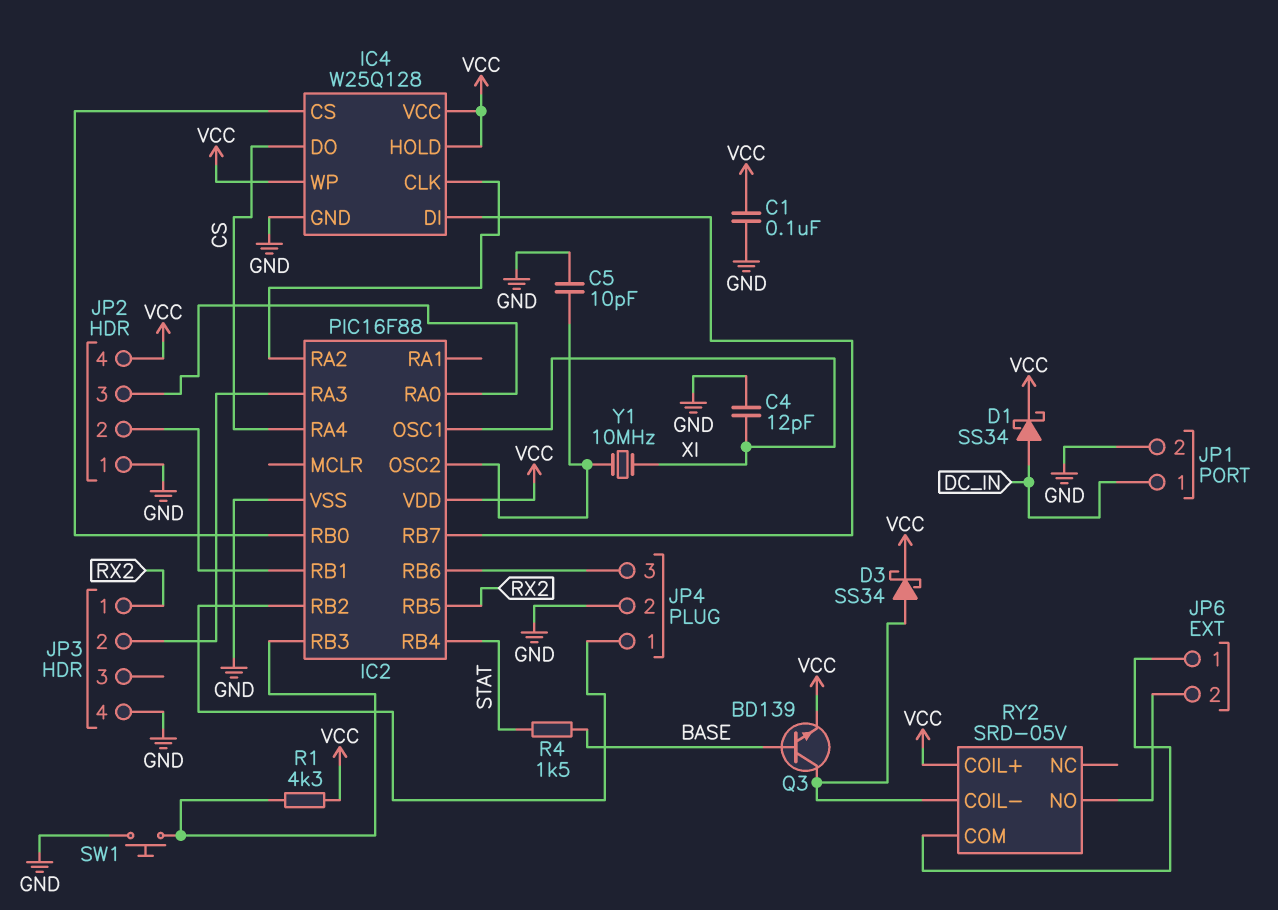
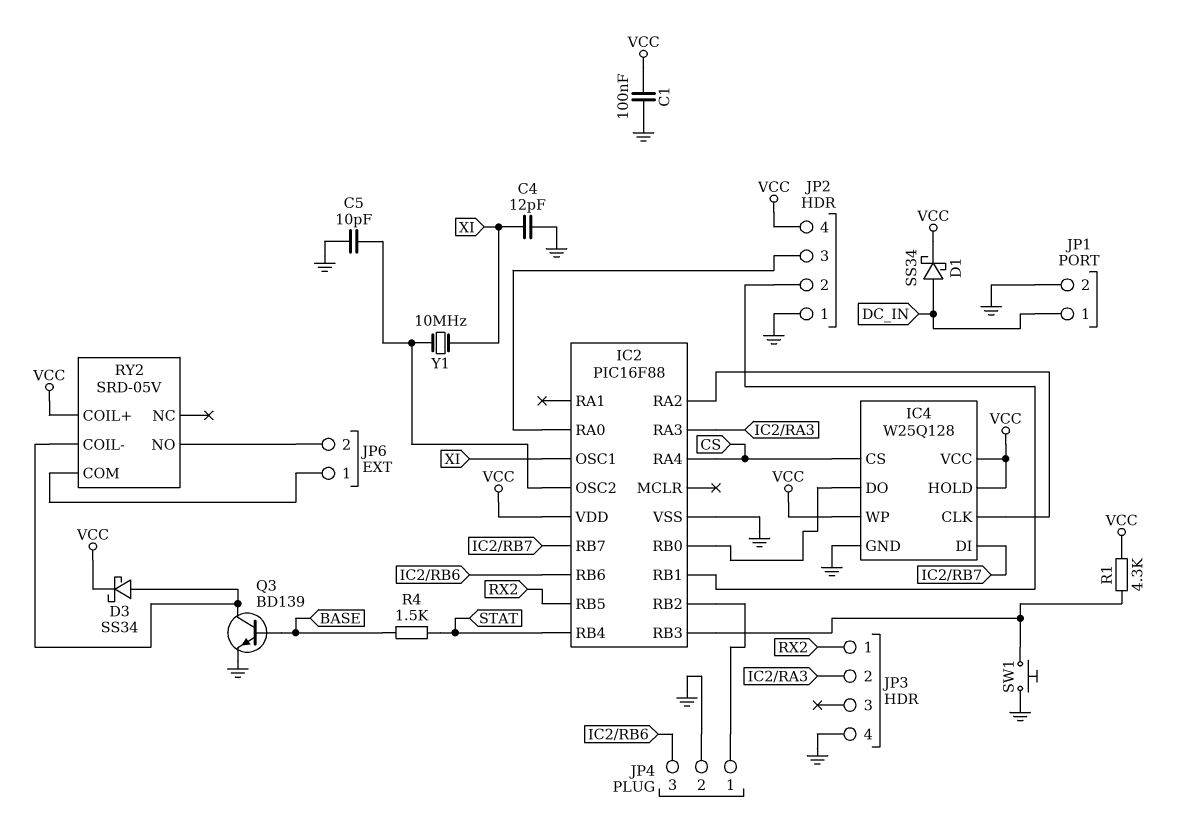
IC4 pin CS: IC2/RB0 -> CS
IC4 pin DO: CS -> IC2/RB0
Q3: NPN BD139 (B BASE, C RY2/COIL-, E VCC) -> NPN BD139 (B BASE, C RY2/COIL-, E GND)

